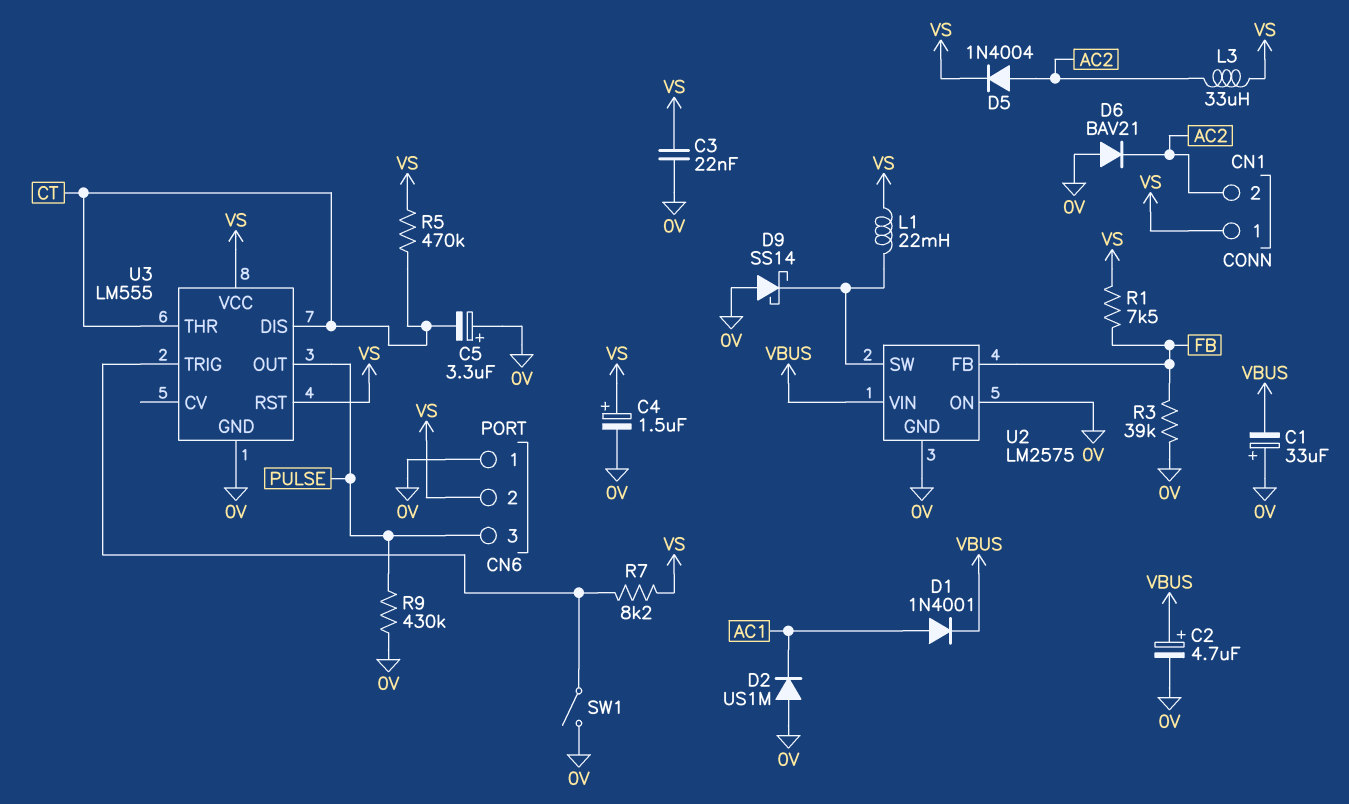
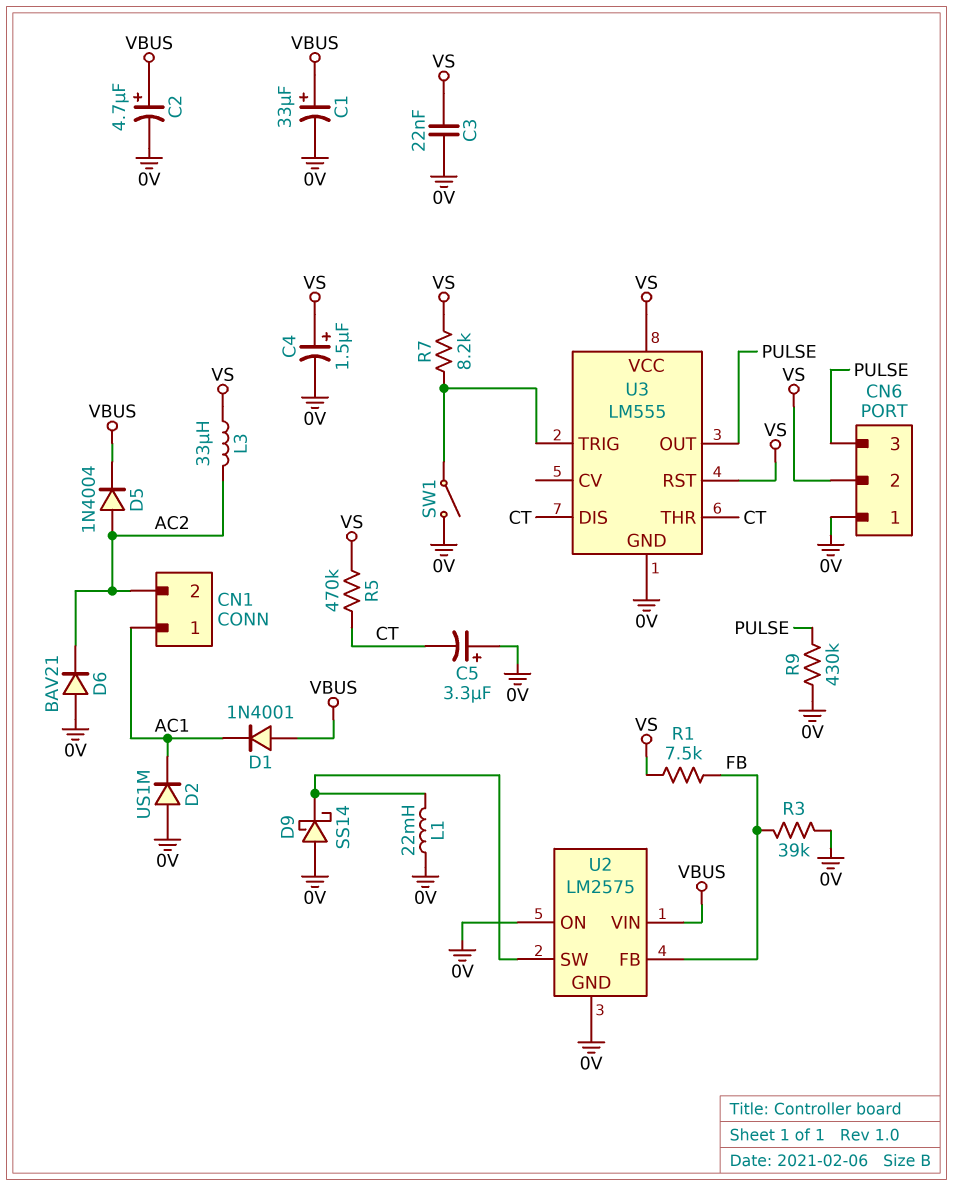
C1: 33uF (plus 0V, minus VBUS) -> 33uF (plus VBUS, minus 0V)
CN1 pin 1: VS -> AC1
D1: diode 1N4001 (A AC1, K VBUS) -> diode 1N4001 (A VBUS, K AC1)
D5: diode 1N4004 (A AC2, K VS) -> diode 1N4004 (A AC2, K VBUS)
L1: 22mH (U2/SW, VS) -> 22mH (0V, U2/SW)

